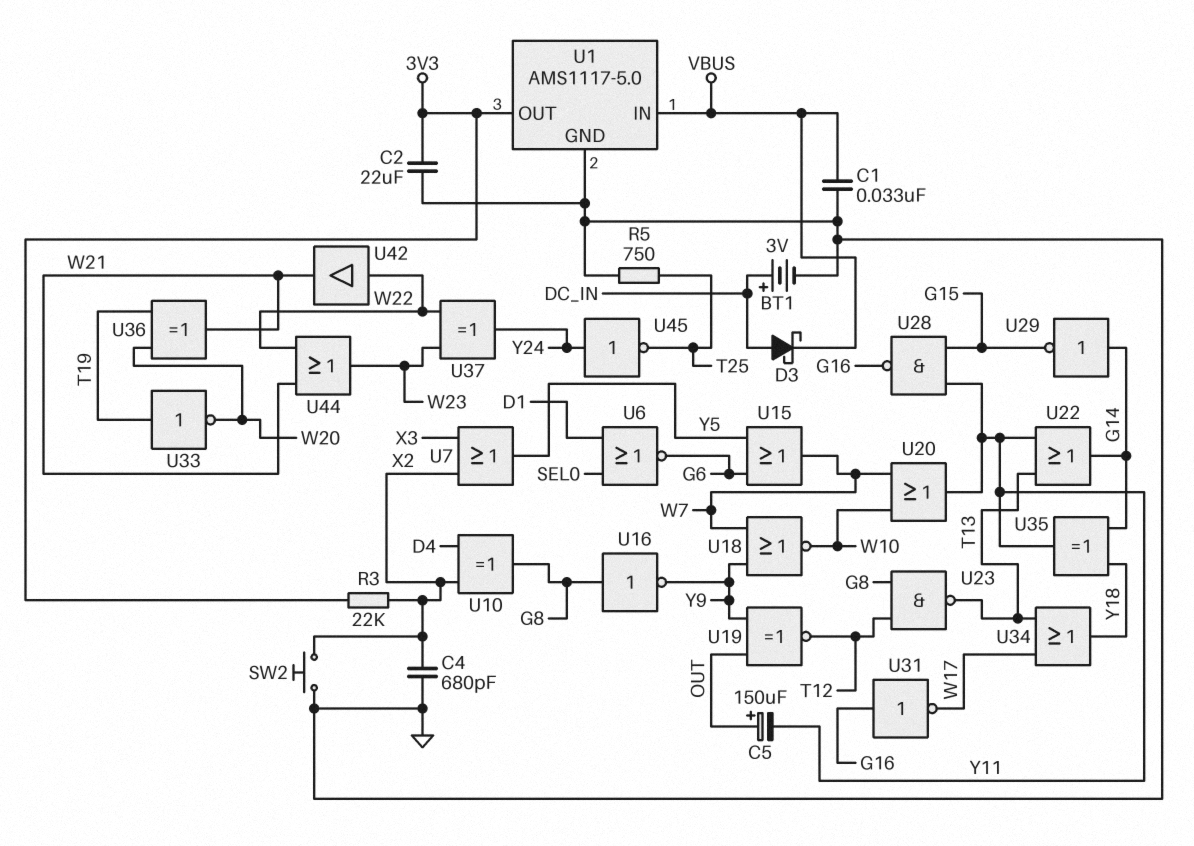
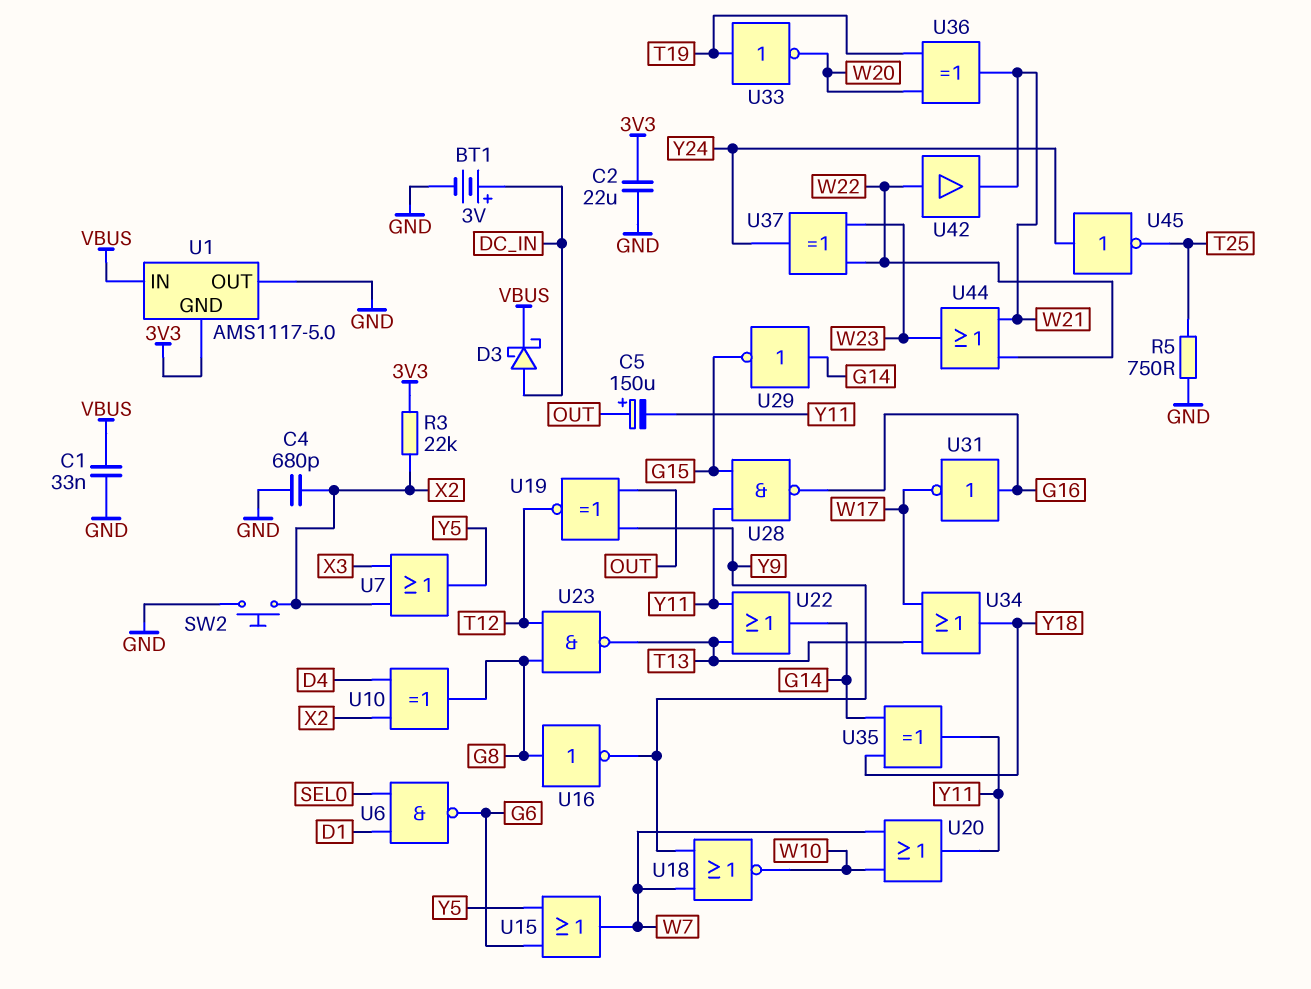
U1 pin GND: GND -> 3V3
U1 pin OUT: 3V3 -> GND
U6: NOR (in D1, in SEL0, out G6) -> NAND (in D1, in SEL0, out G6)

